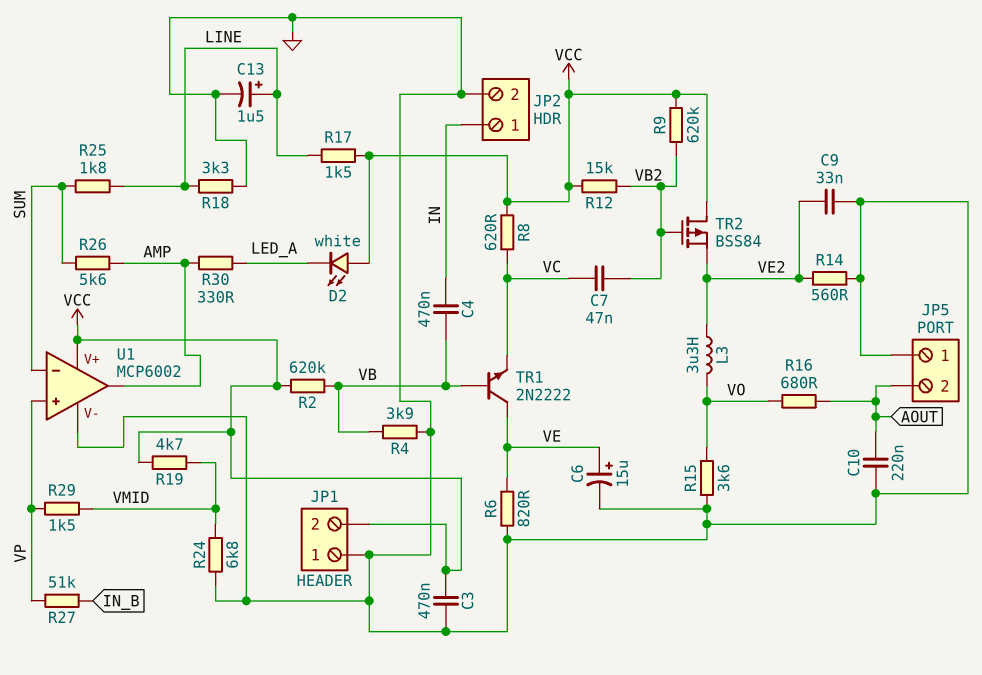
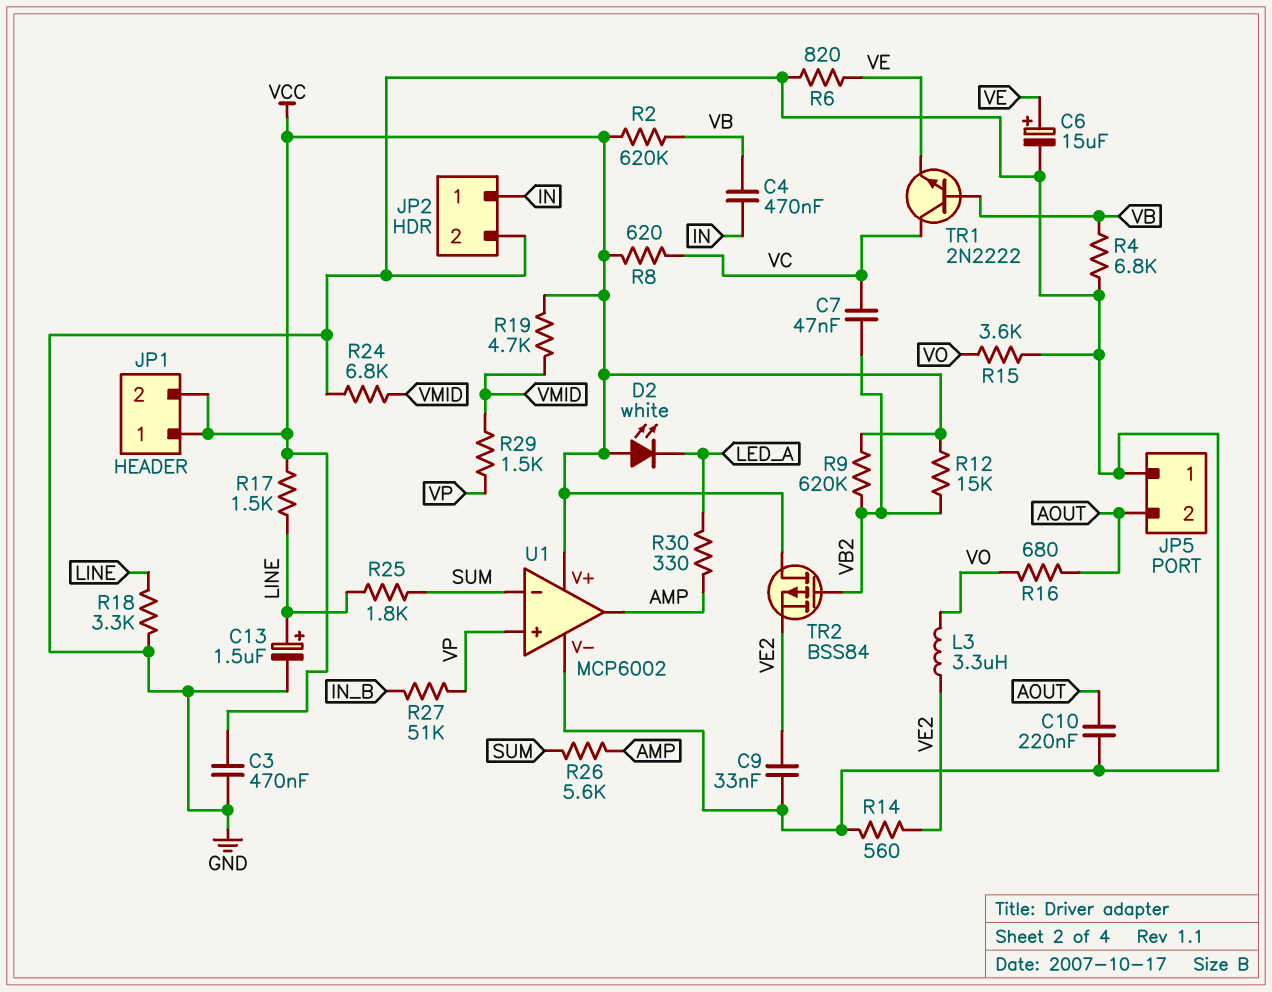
JP1 pin 1: GND -> VCC
R4: 3.9k (GND, VB) -> 6.8k (GND, VB)
TR1: NPN 2N2222 (B VB, C VE, E VC) -> NPN 2N2222 (B VB, C VC, E VE)

